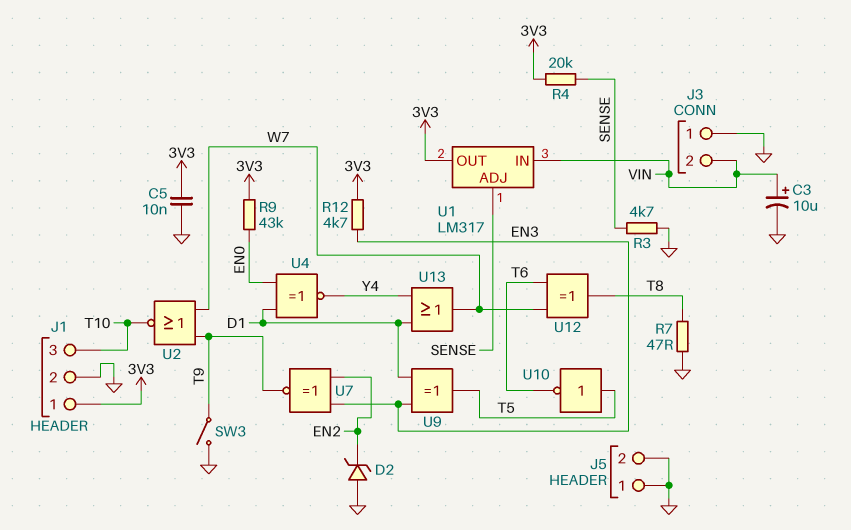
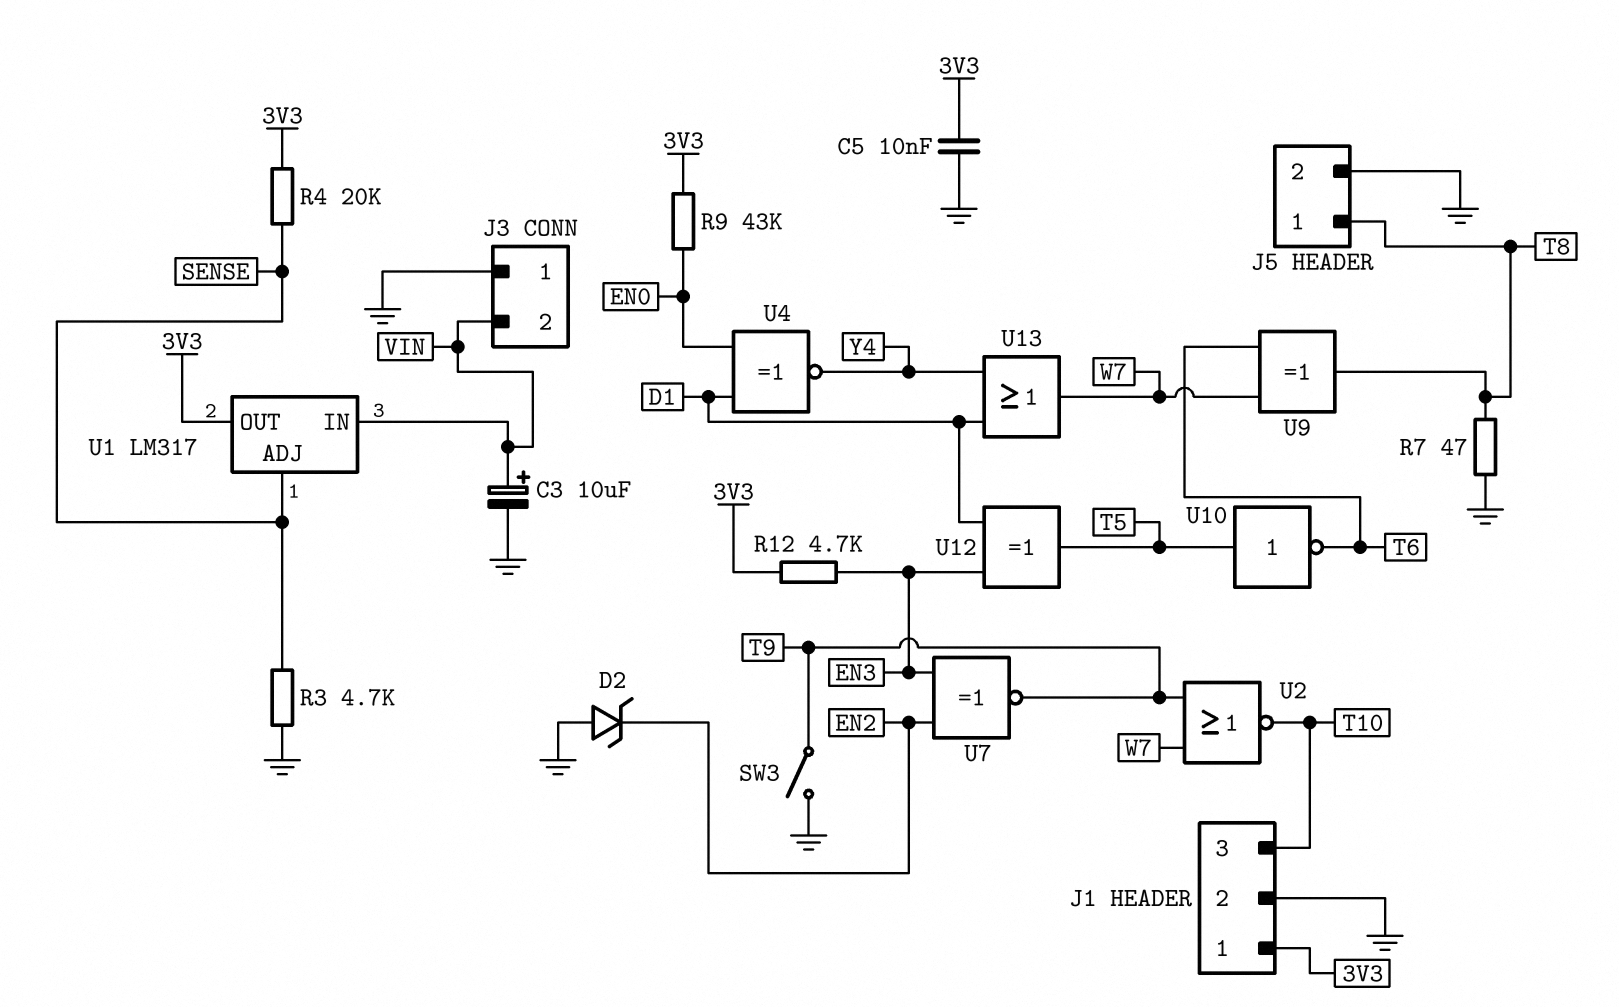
J5 pin 1: GND -> T8
U9: XOR (in D1, in EN3, out T5) -> XOR (in T6, in W7, out T8)
U12: XOR (in T6, in W7, out T8) -> XOR (in D1, in EN3, out T5)

